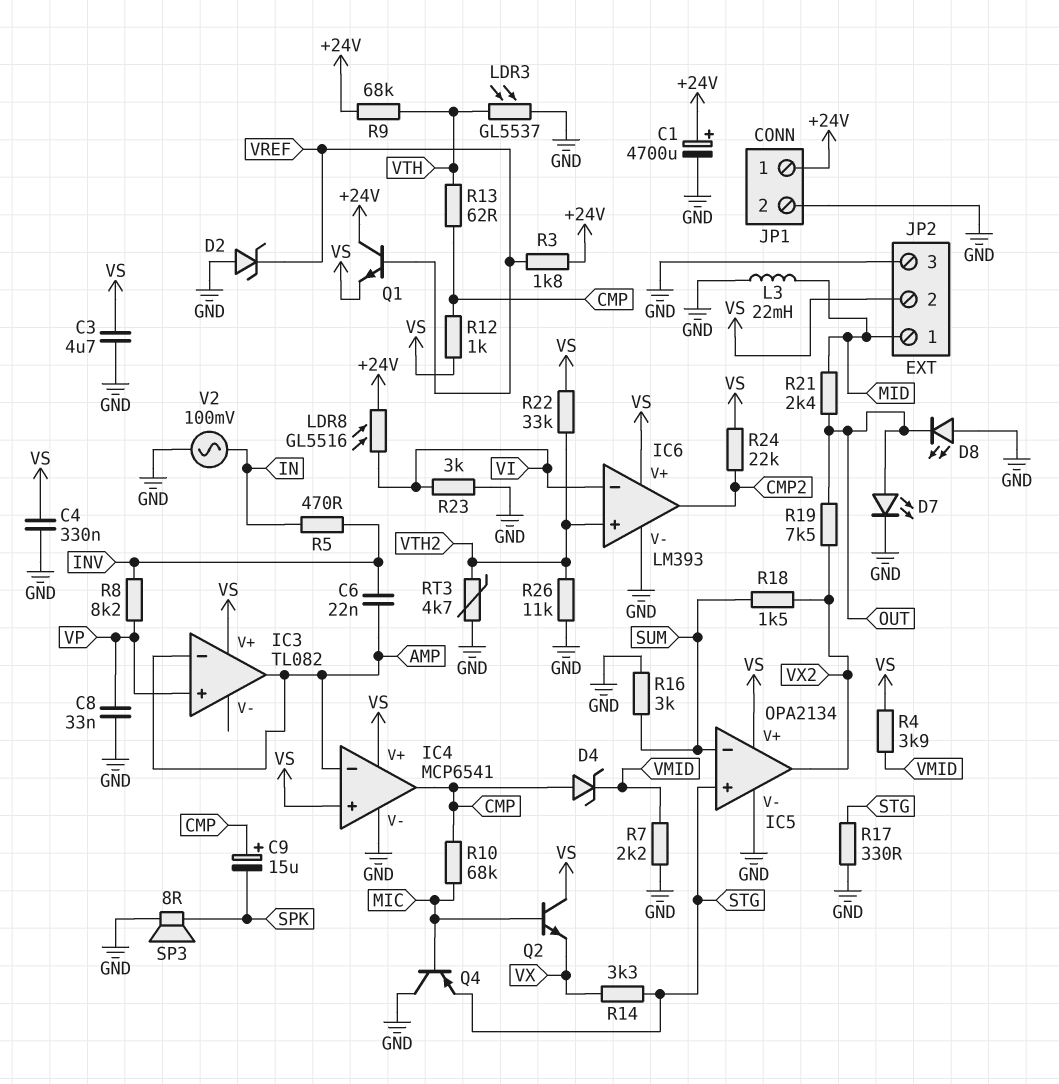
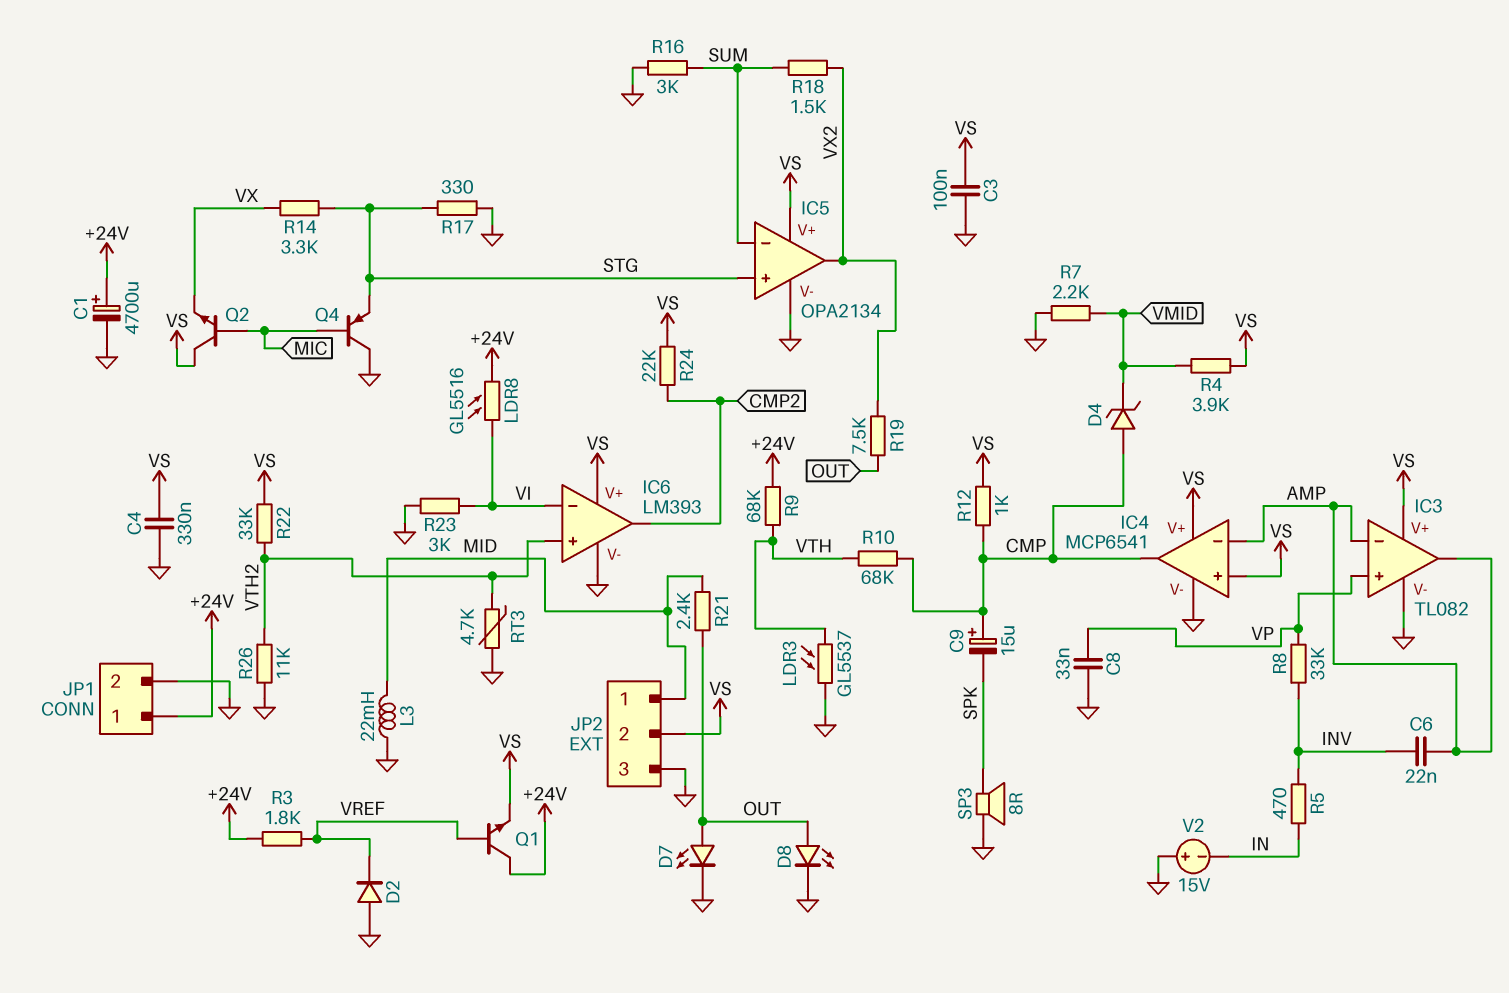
C3: 4.7uF (GND, VS) -> 100nF (GND, VS)
D2: zener (A GND, K VREF) -> diode (A GND, K VREF)
D8: LED (A GND, K OUT) -> LED (A OUT, K GND)
IC3 pin V-: none -> GND
R8: 8.2k (INV, VP) -> 33k (INV, VP)
R10: 68k (CMP, MIC) -> 68k (CMP, VTH)
R13: 62 (CMP, VTH) -> none
V2: AC 100mV (GND, IN) -> 15V (plus GND, minus IN)

